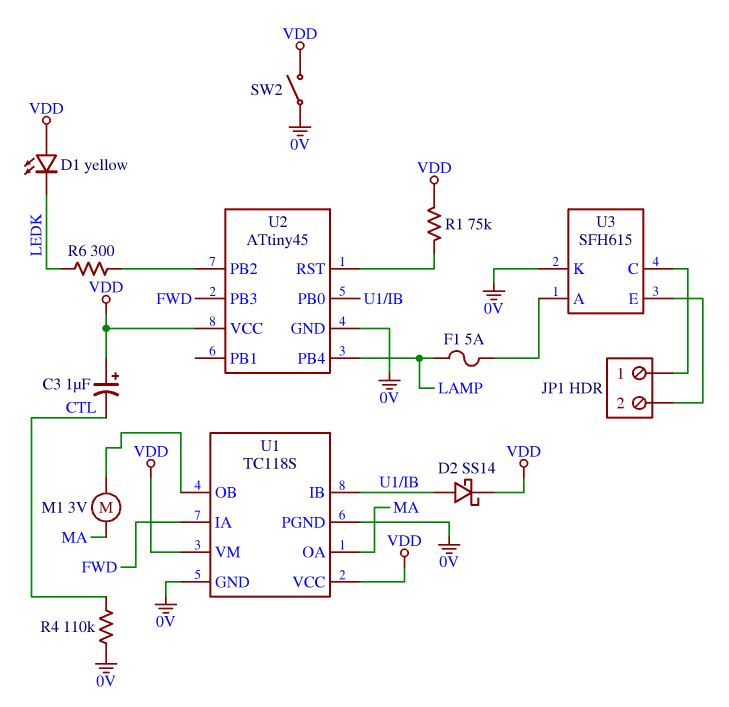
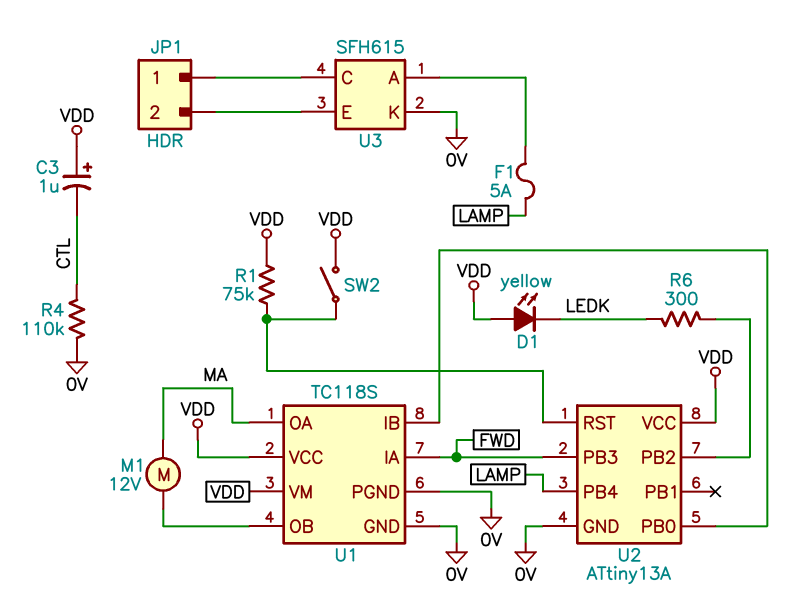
D2: schottky SS14 (A U1/IB, K VDD) -> none
M1: motor 3V (MA, U1/OB) -> motor 12V (MA, U1/OB)
SW2: switch (0V, VDD) -> switch (U2/RST, VDD)
U2: ATtiny45 -> ATtiny13A

